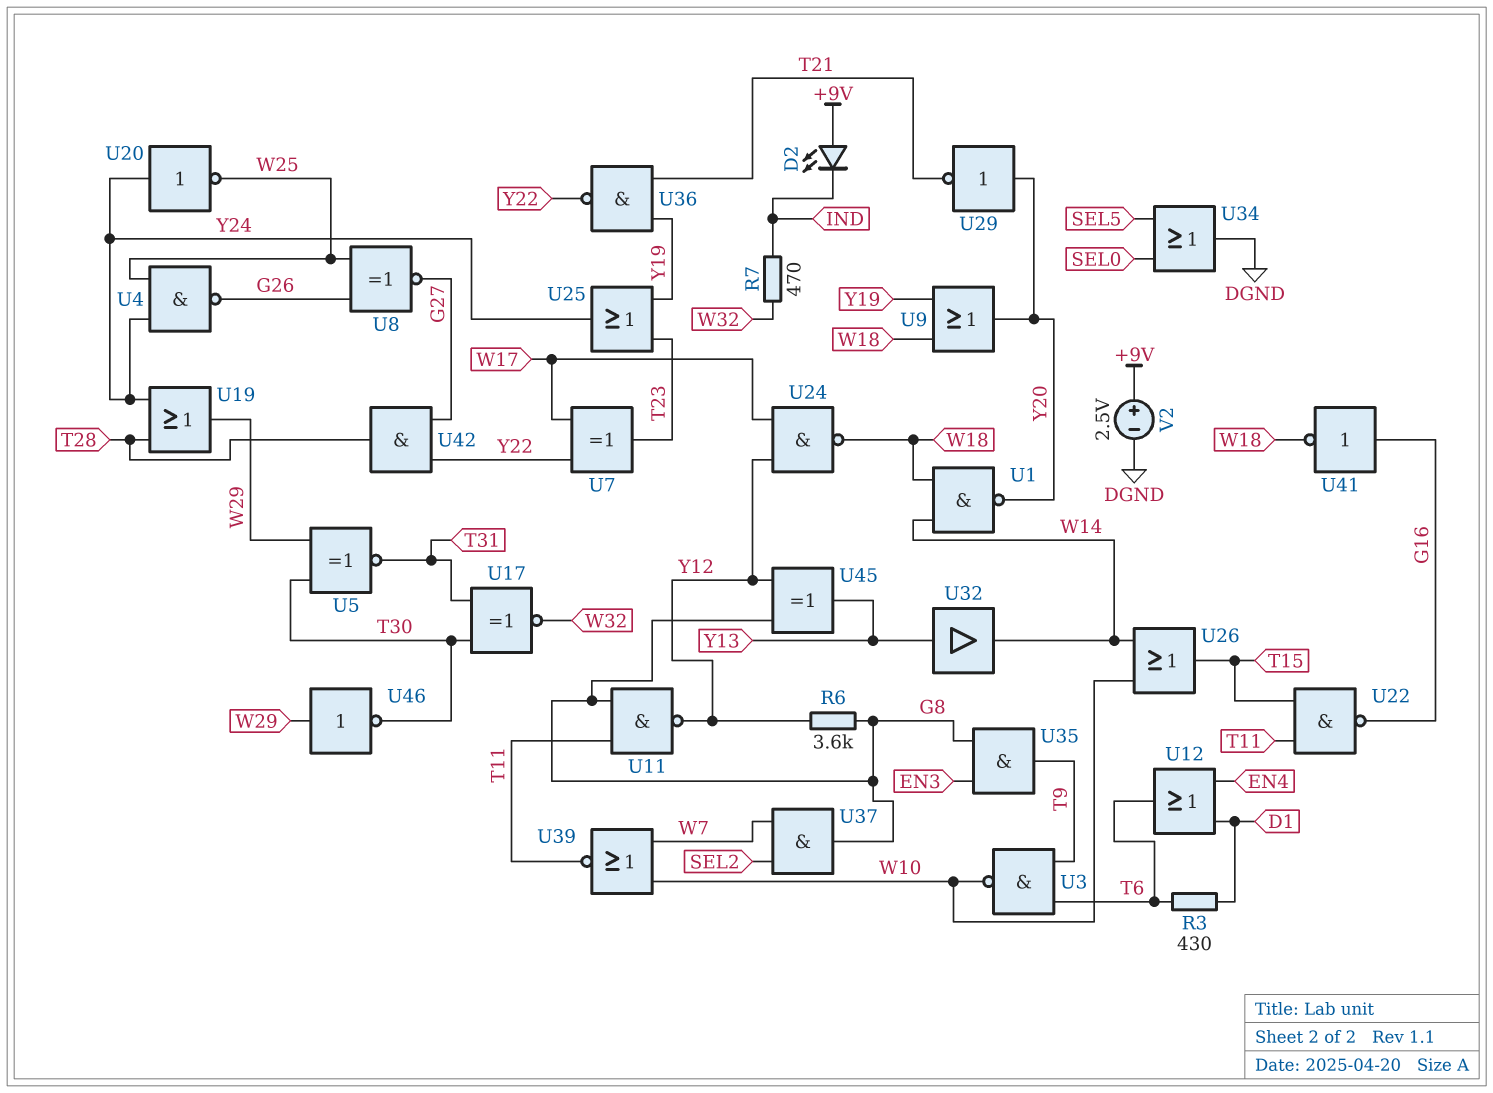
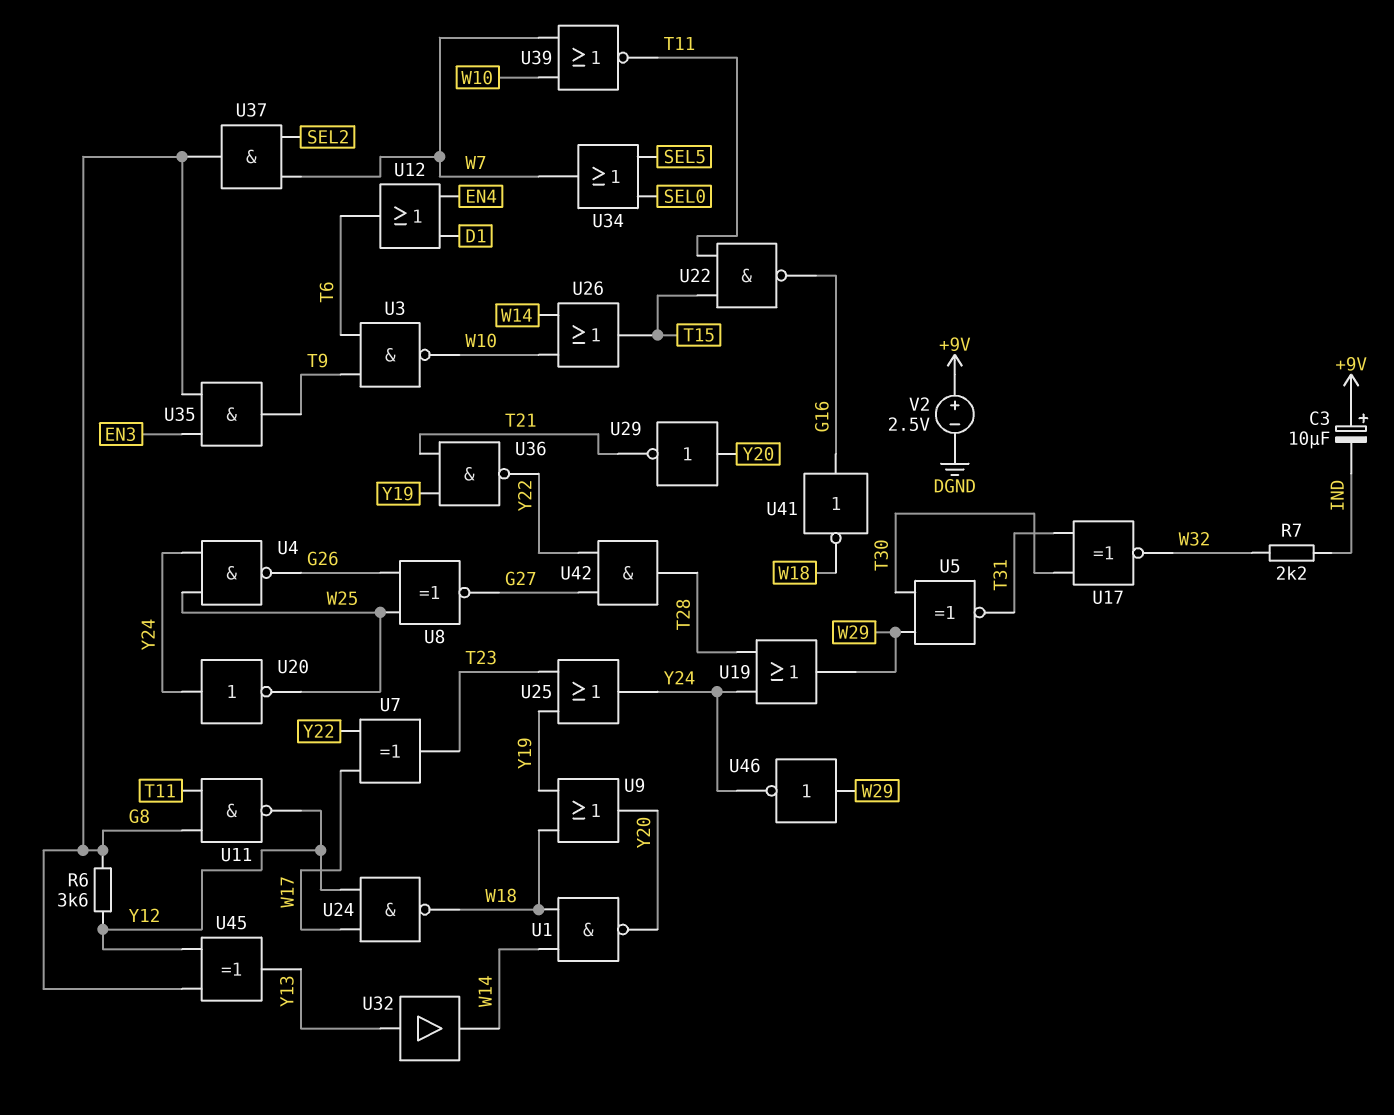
C3: none -> 10uF (plus +9V, minus IND)
D2: LED (A +9V, K IND) -> none
R3: 430 (D1, T6) -> none
R7: 470 (IND, W32) -> 2.2k (IND, W32)
U34: OR (in SEL0, in SEL5, out DGND) -> OR (in SEL0, in SEL5, out W7)
U46: NOT (in W29, out T30) -> NOT (in W29, out Y24)

